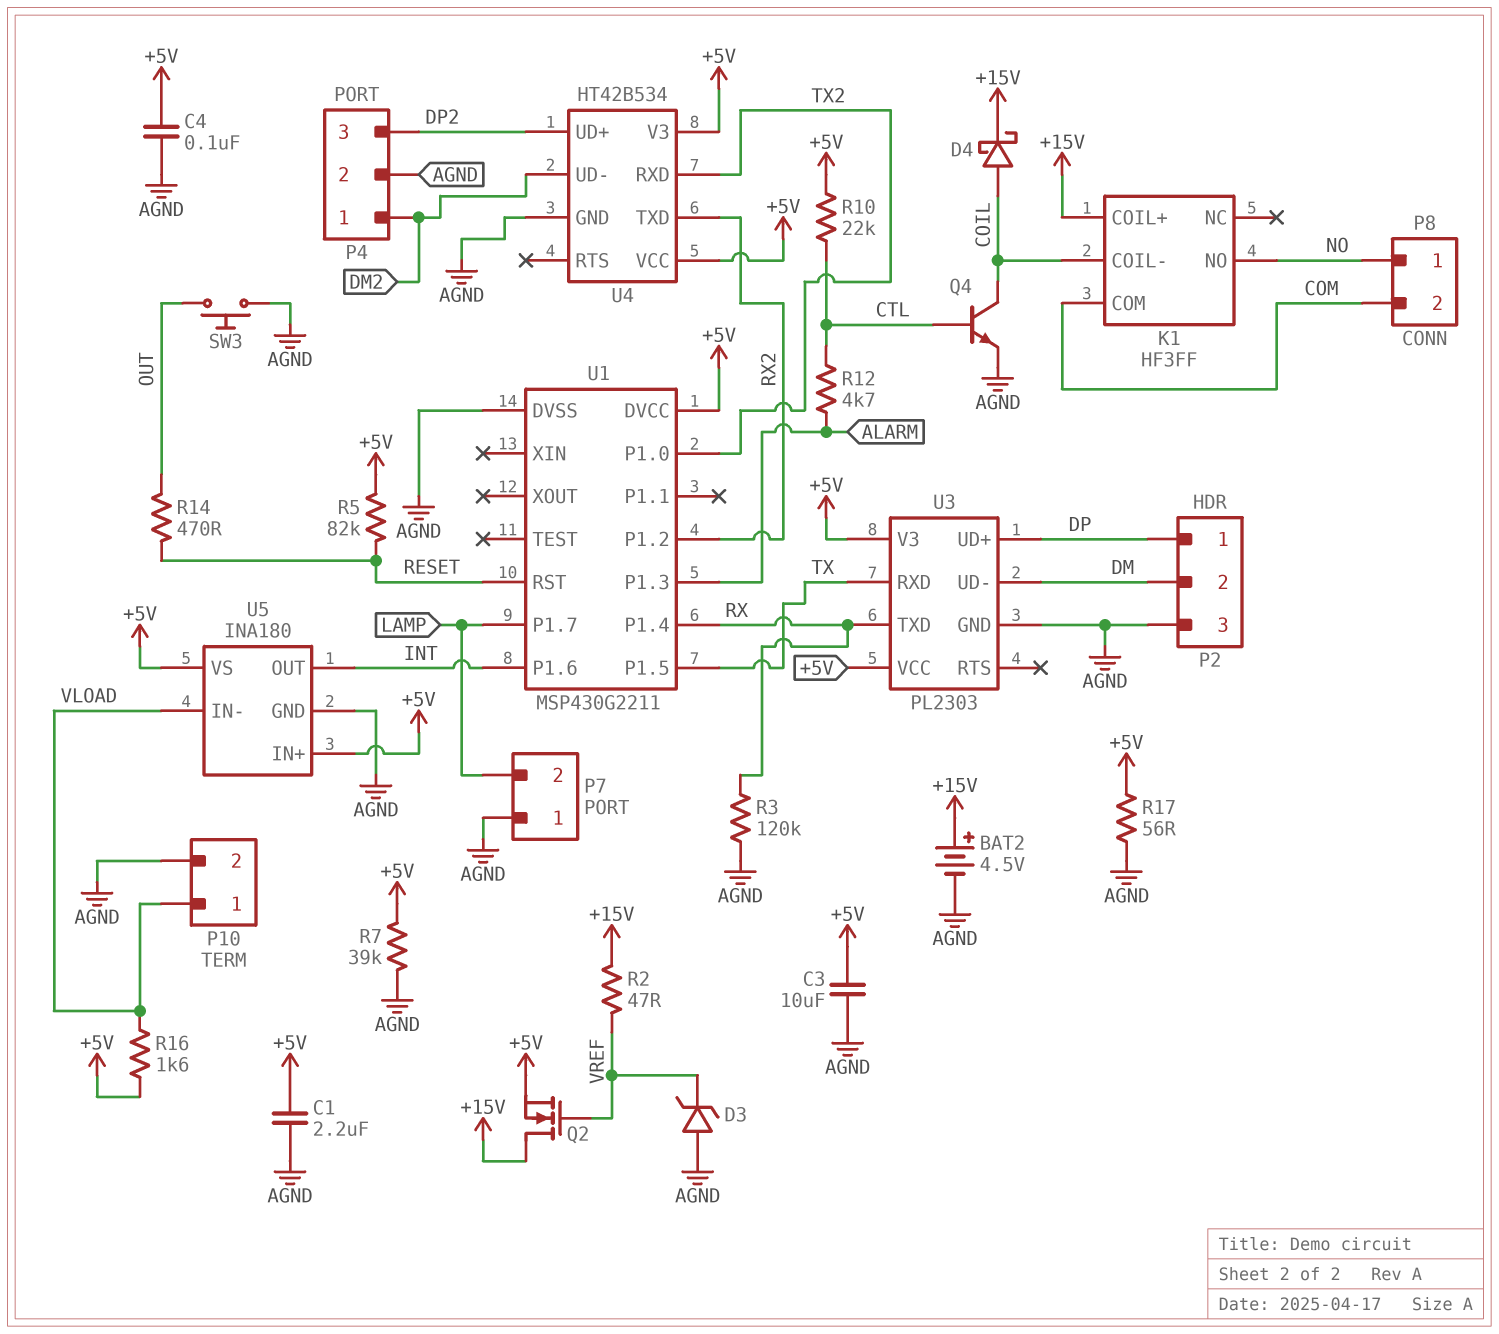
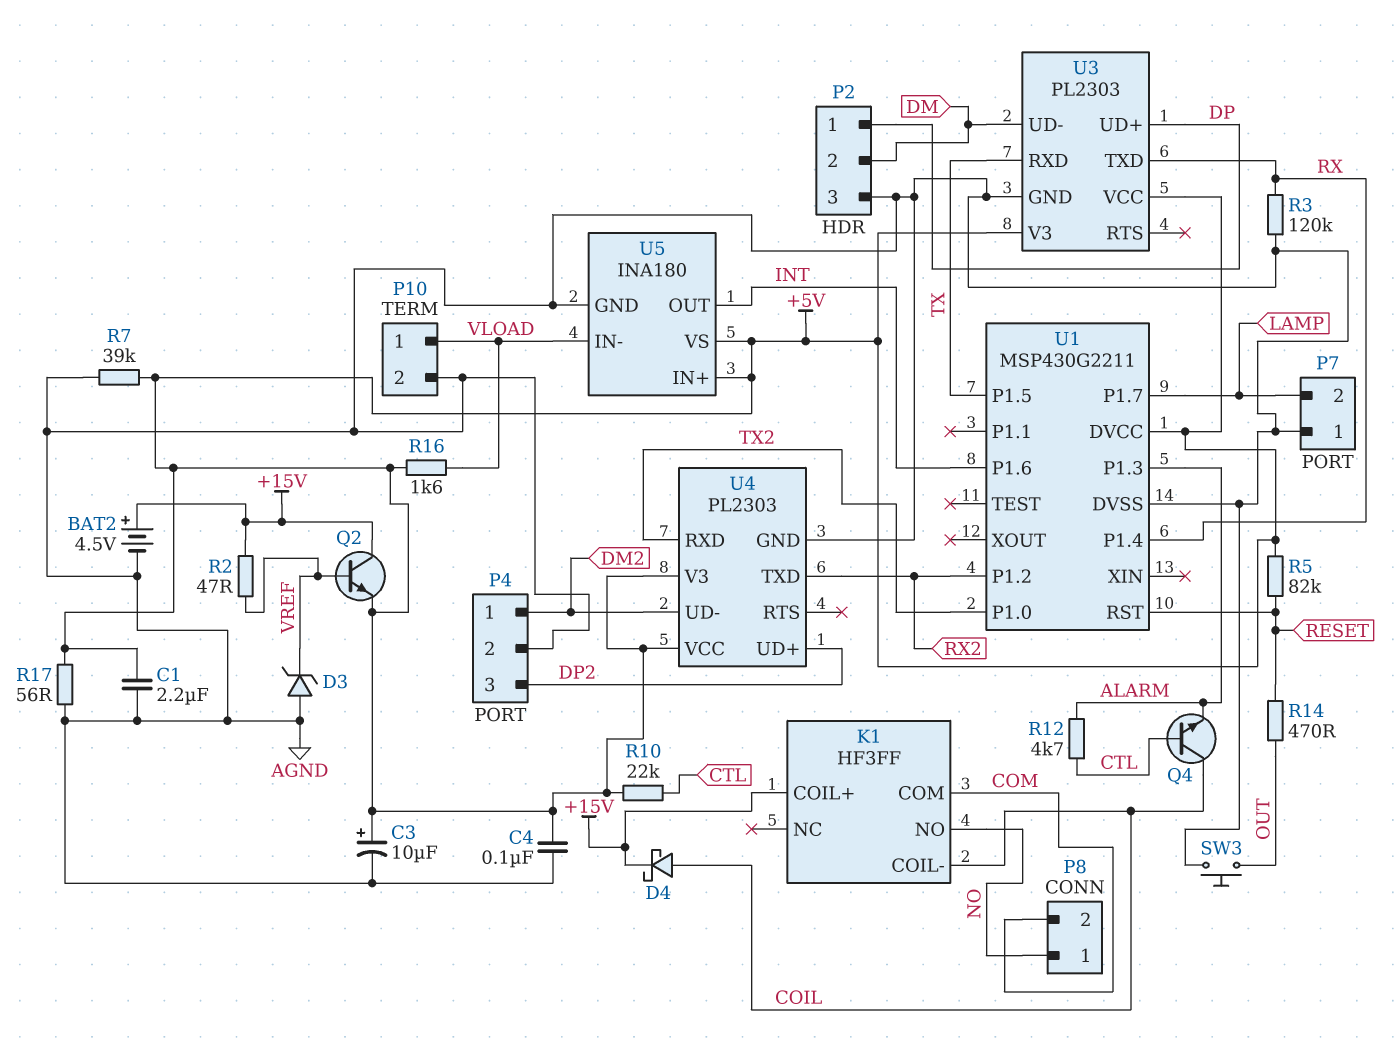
C3: 10uF (+5V, AGND) -> 10uF (plus +5V, minus AGND)
Q2: NMOS (G VREF, D +15V, S +5V) -> NPN (B VREF, C +15V, E +5V)
Q4: NPN (B CTL, C COIL, E AGND) -> NPN (B CTL, C COIL, E ALARM)
U4: HT42B534 -> PL2303

